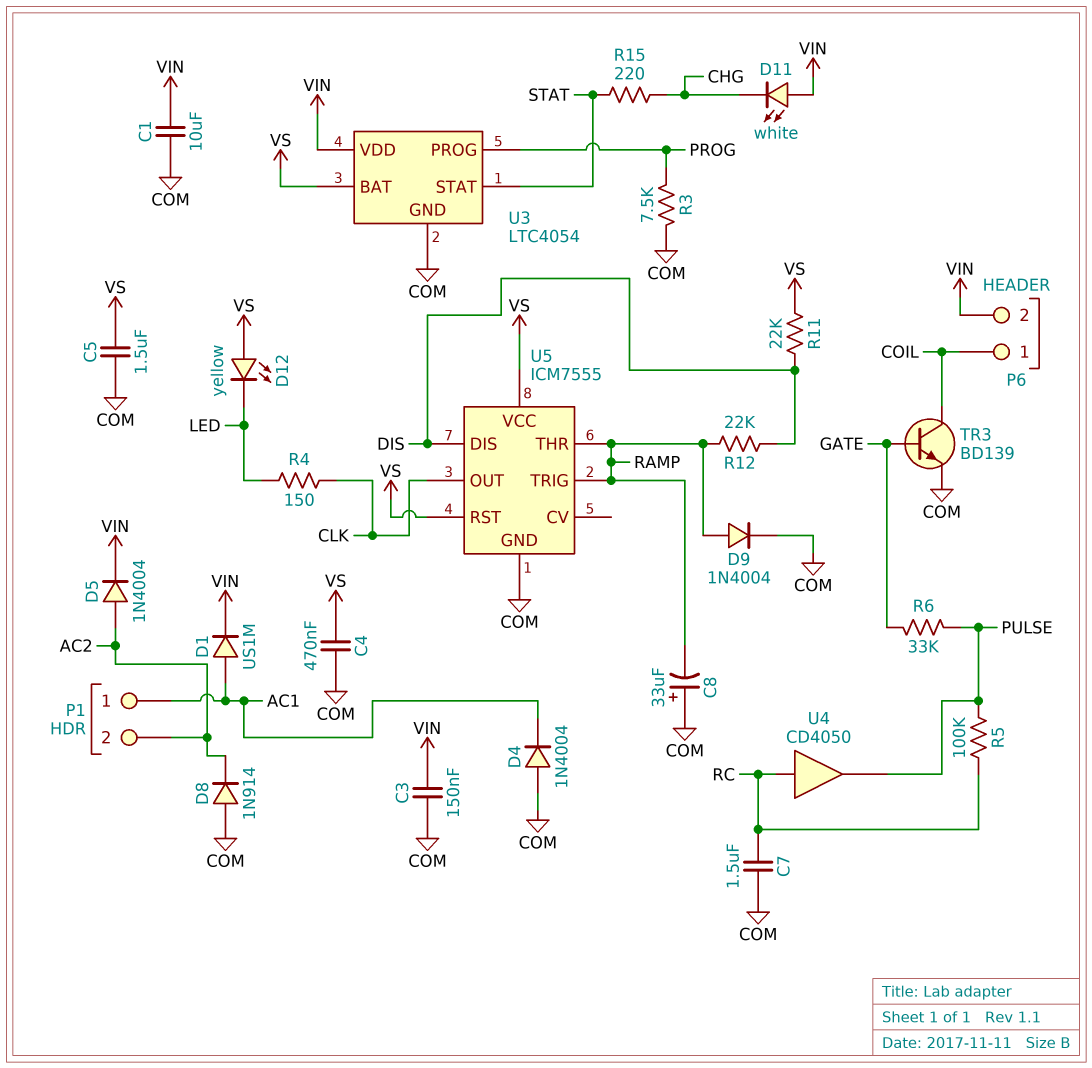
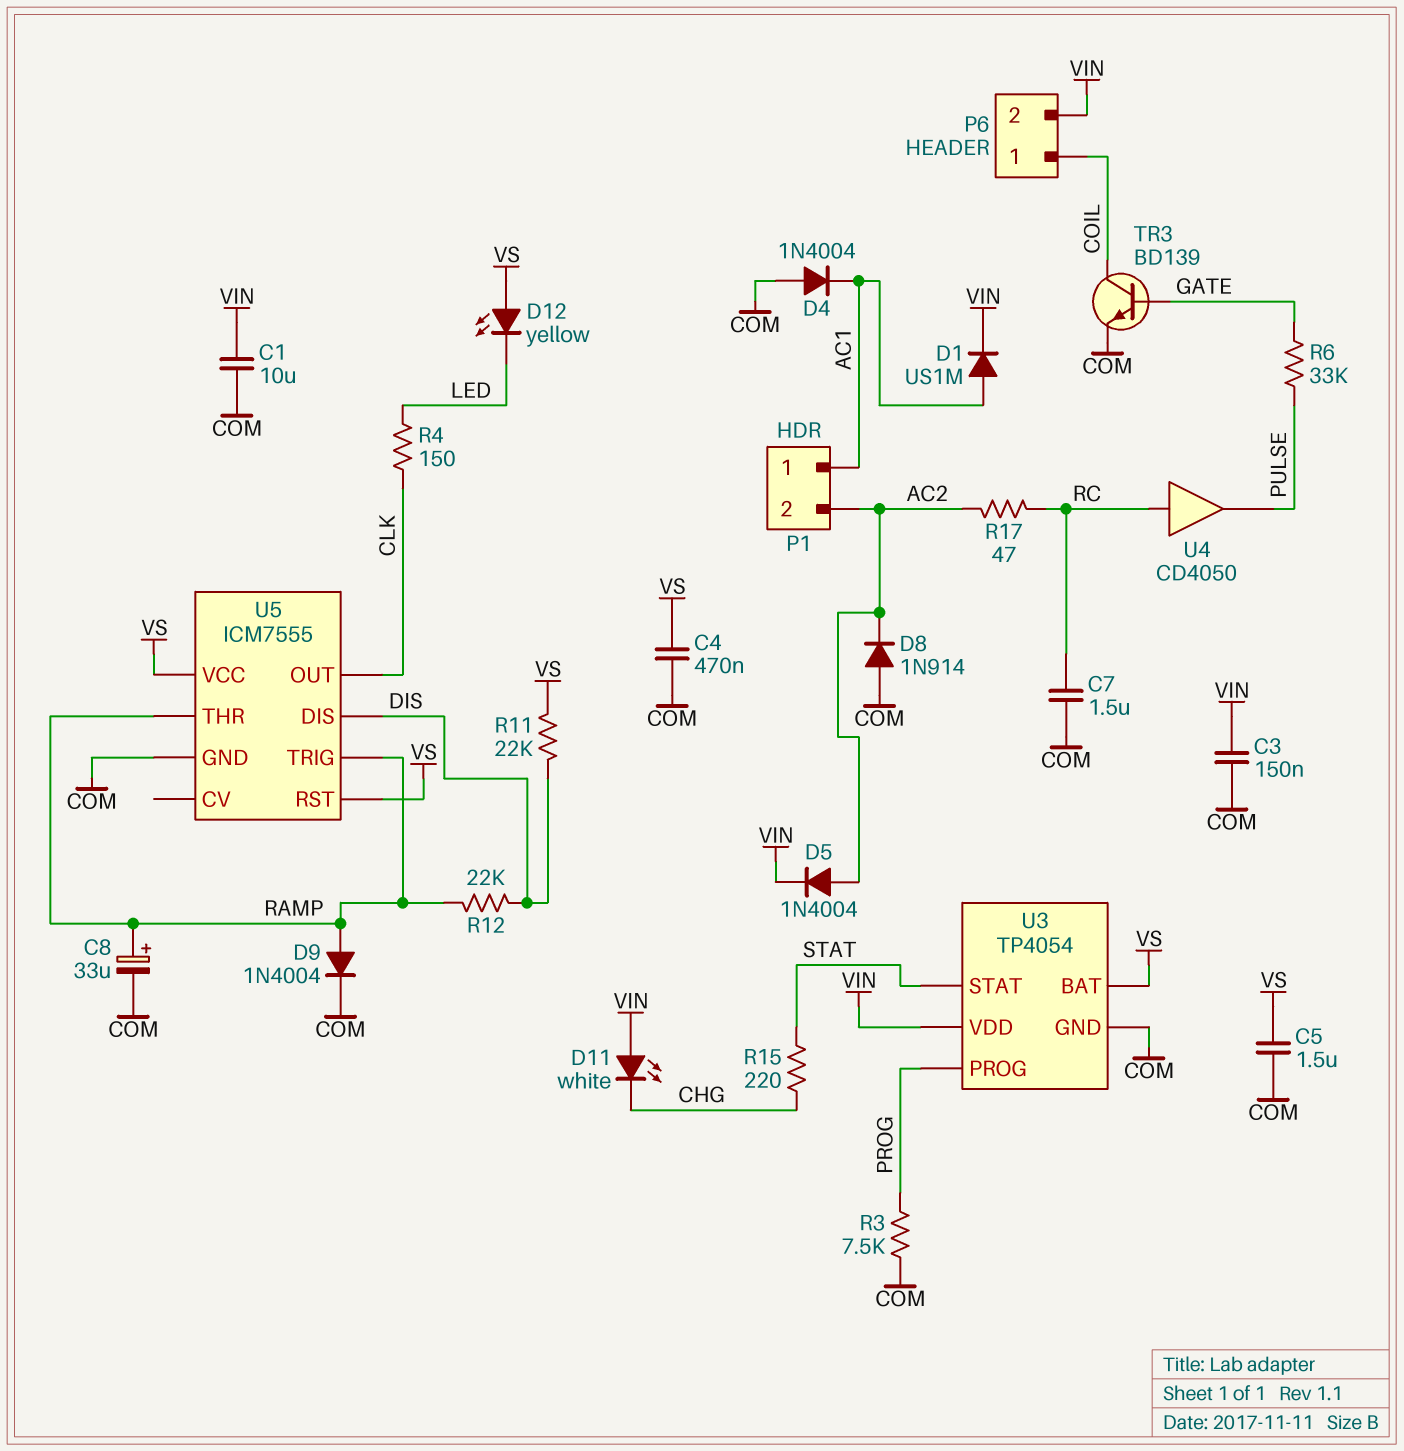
C8: 33uF (plus COM, minus RAMP) -> 33uF (plus RAMP, minus COM)
R5: 100k (PULSE, RC) -> none
R17: none -> 47 (AC2, RC)
U3: LTC4054 -> TP4054

